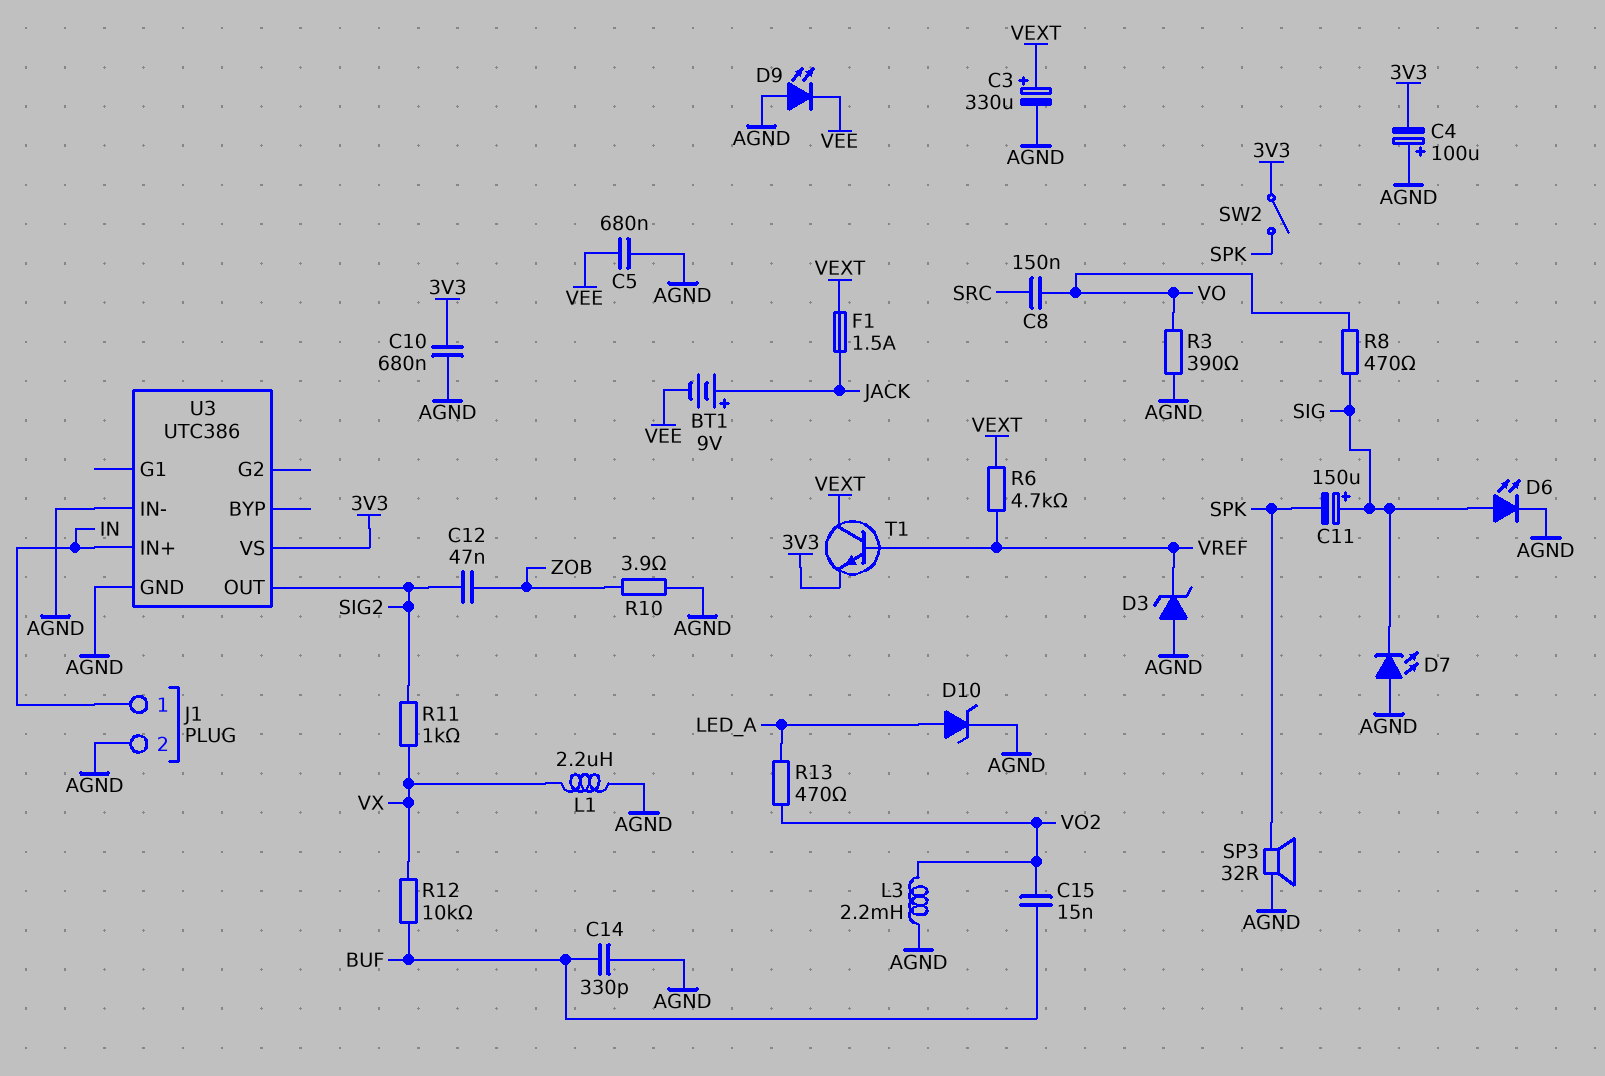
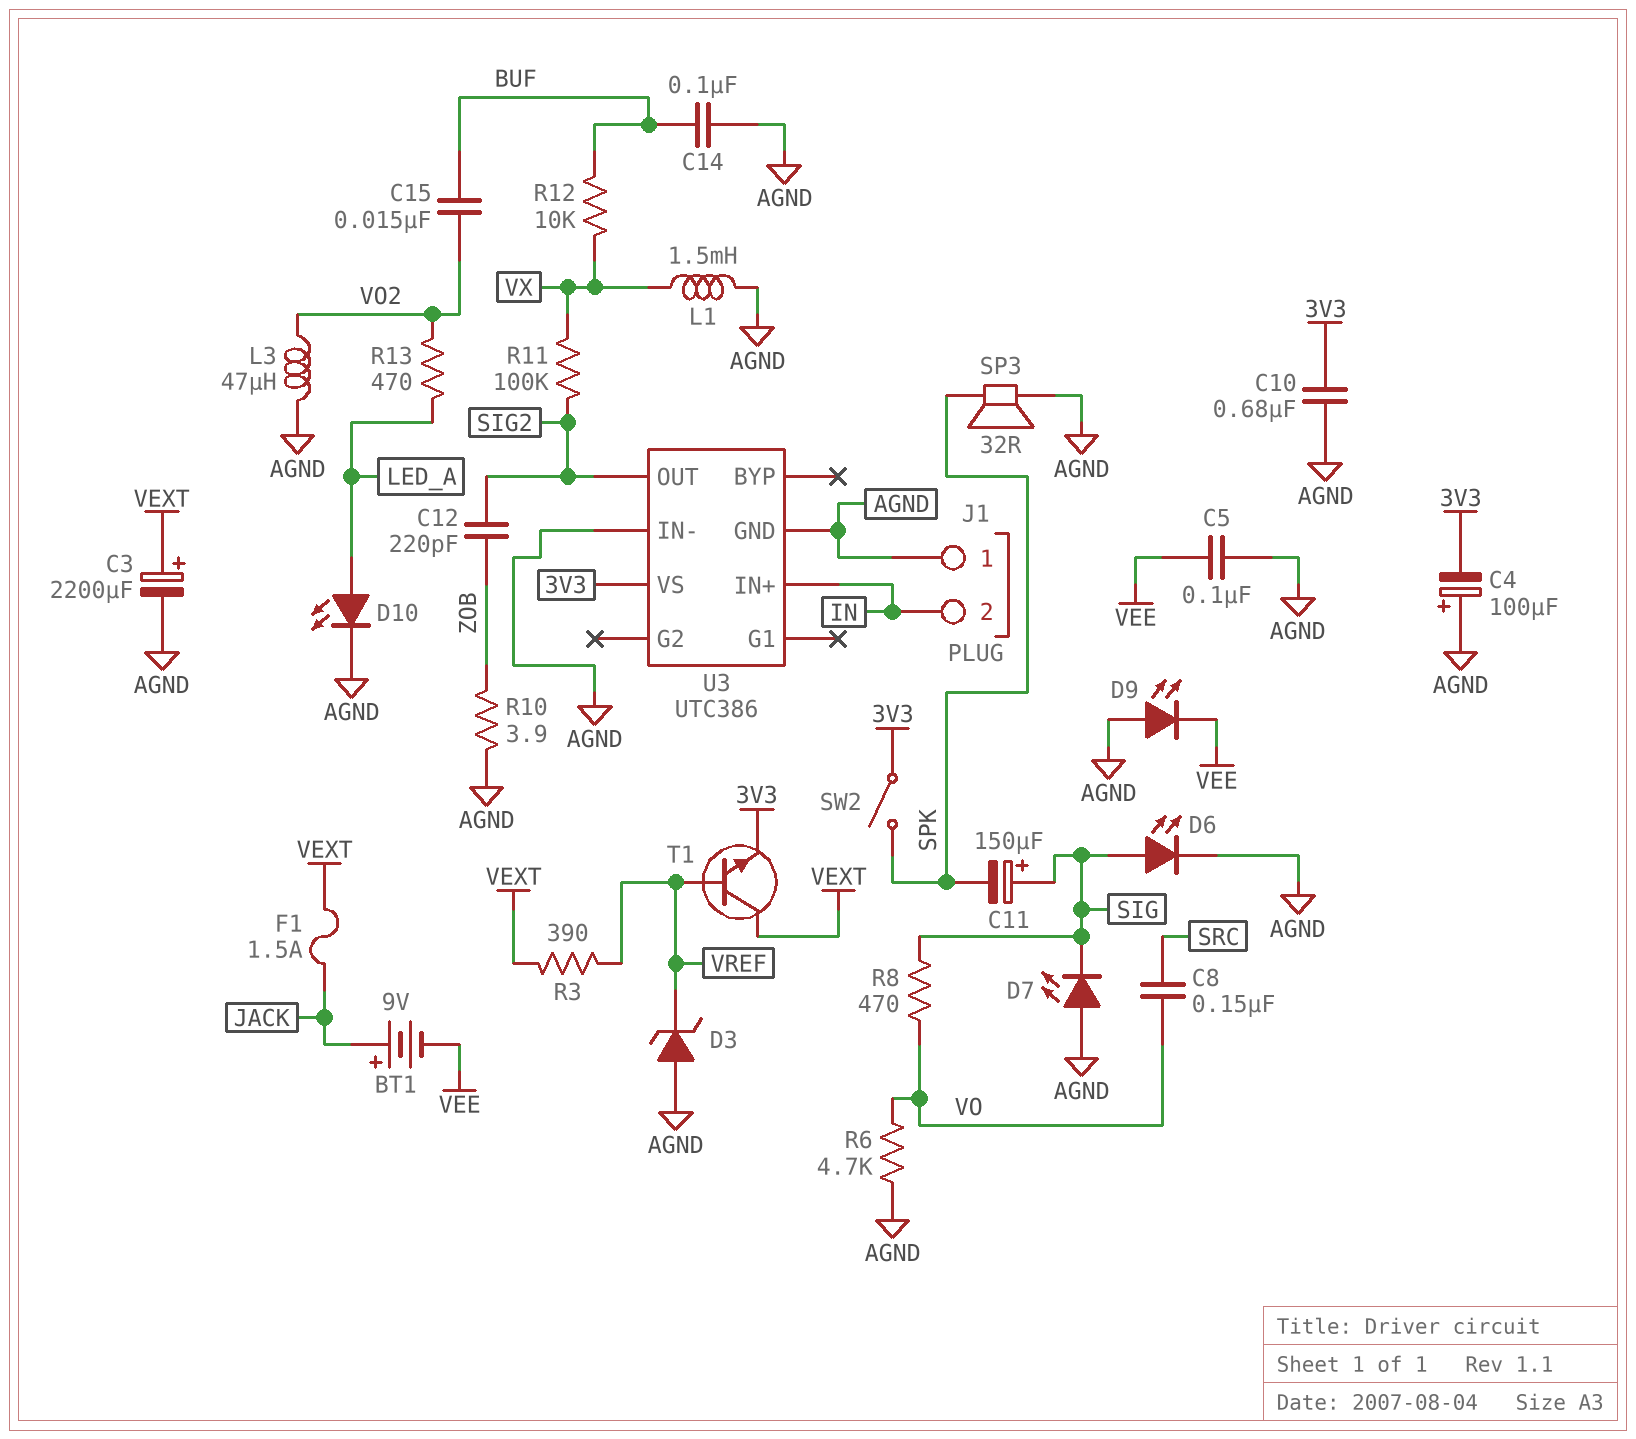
C3: 330uF (plus VEXT, minus AGND) -> 2200uF (plus VEXT, minus AGND)
C5: 680nF (AGND, VEE) -> 100nF (AGND, VEE)
C12: 47nF (SIG2, ZOB) -> 220pF (SIG2, ZOB)
C14: 330pF (AGND, BUF) -> 100nF (AGND, BUF)
D10: zener (A LED_A, K AGND) -> LED (A LED_A, K AGND)
J1 pin 1: IN -> AGND
J1 pin 2: AGND -> IN
L1: 2.2uH (AGND, VX) -> 1.5mH (AGND, VX)
L3: 2.2mH (AGND, VO2) -> 47uH (AGND, VO2)
R3: 390 (AGND, VO) -> 390 (VEXT, VREF)
R6: 4.7k (VEXT, VREF) -> 4.7k (AGND, VO)
R11: 1k (SIG2, VX) -> 100k (SIG2, VX)

